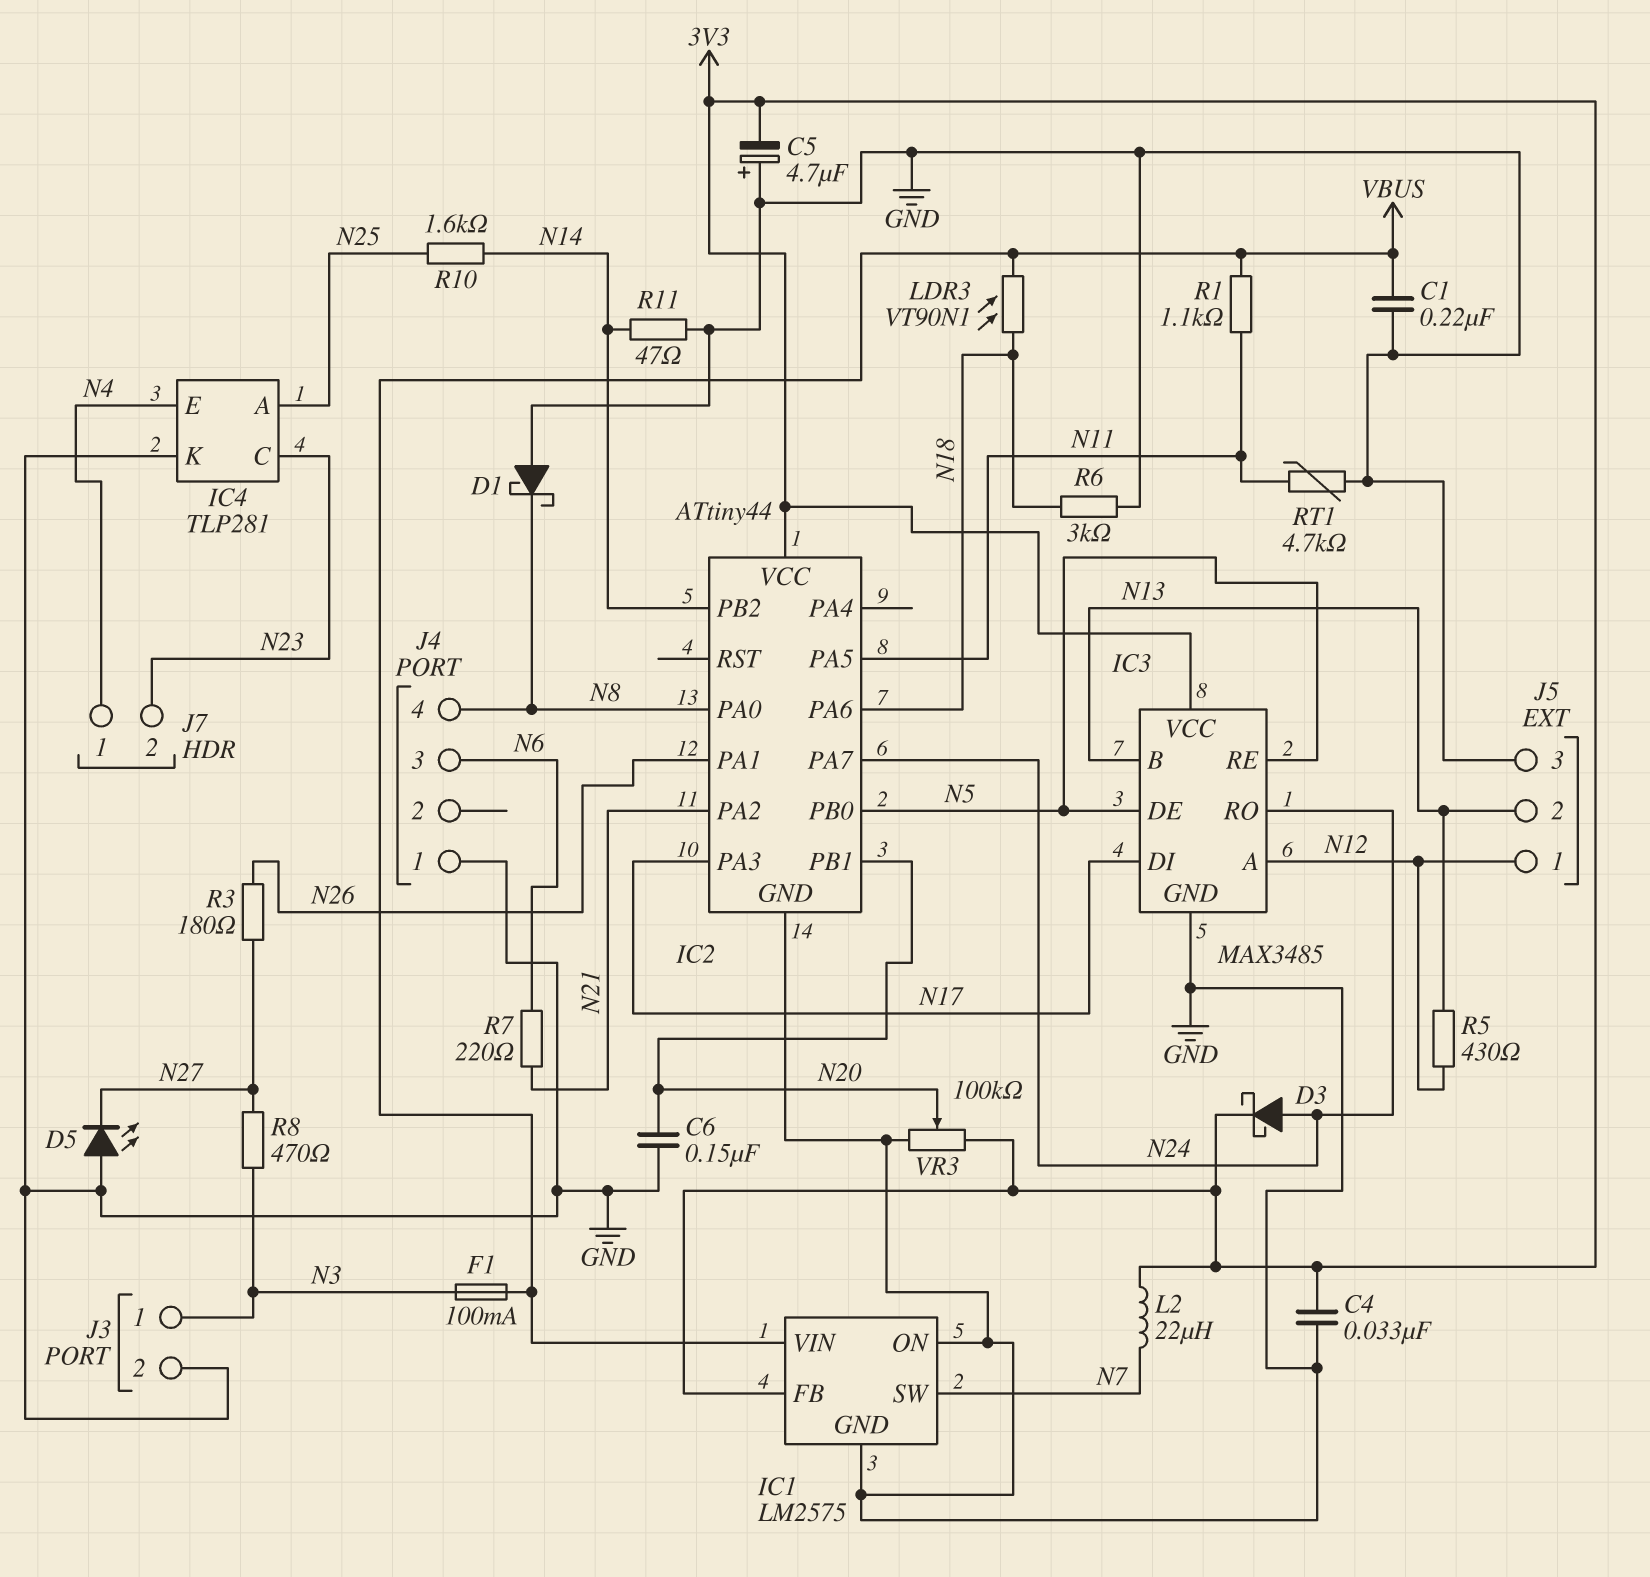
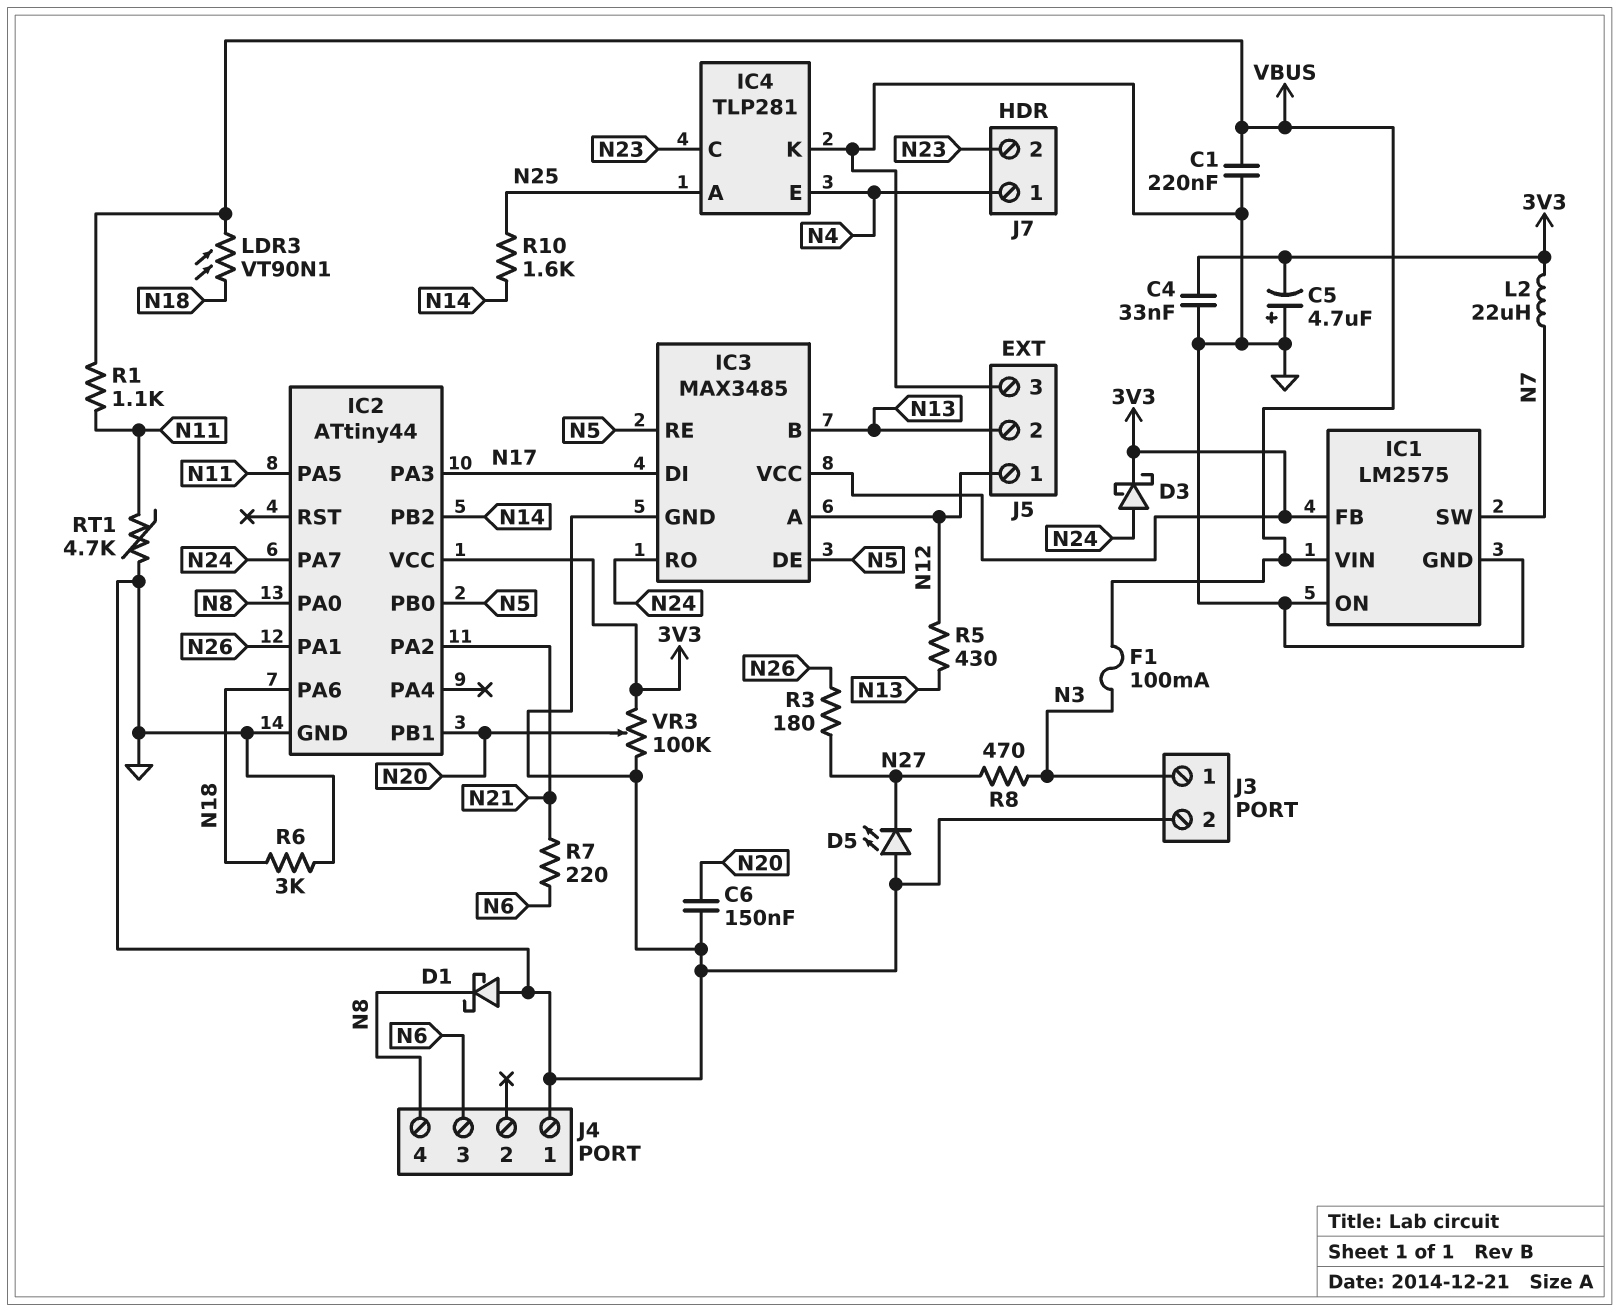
R11: 47 (GND, N14) -> none

